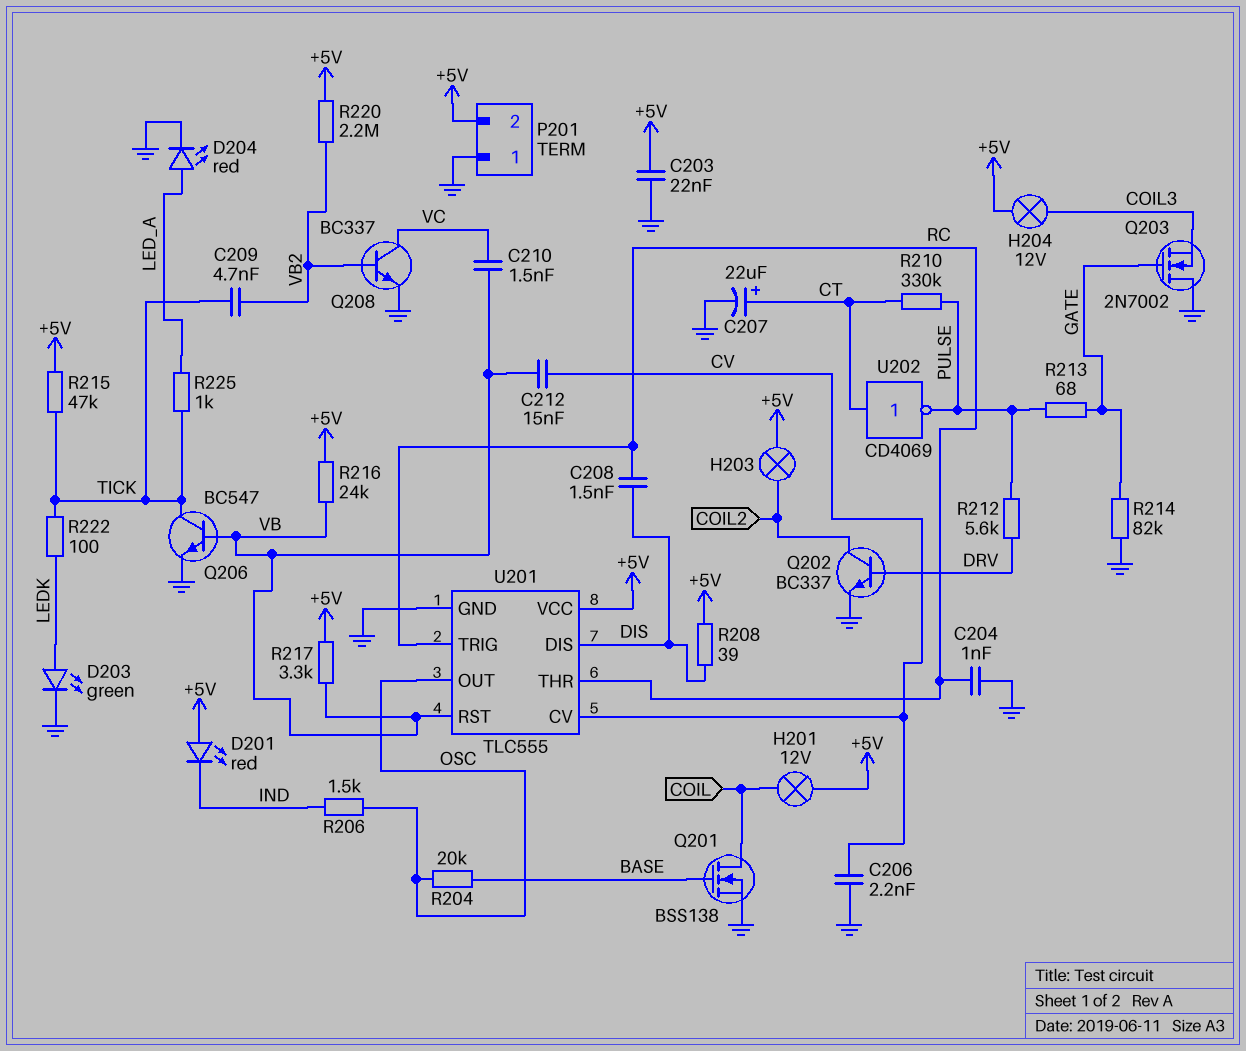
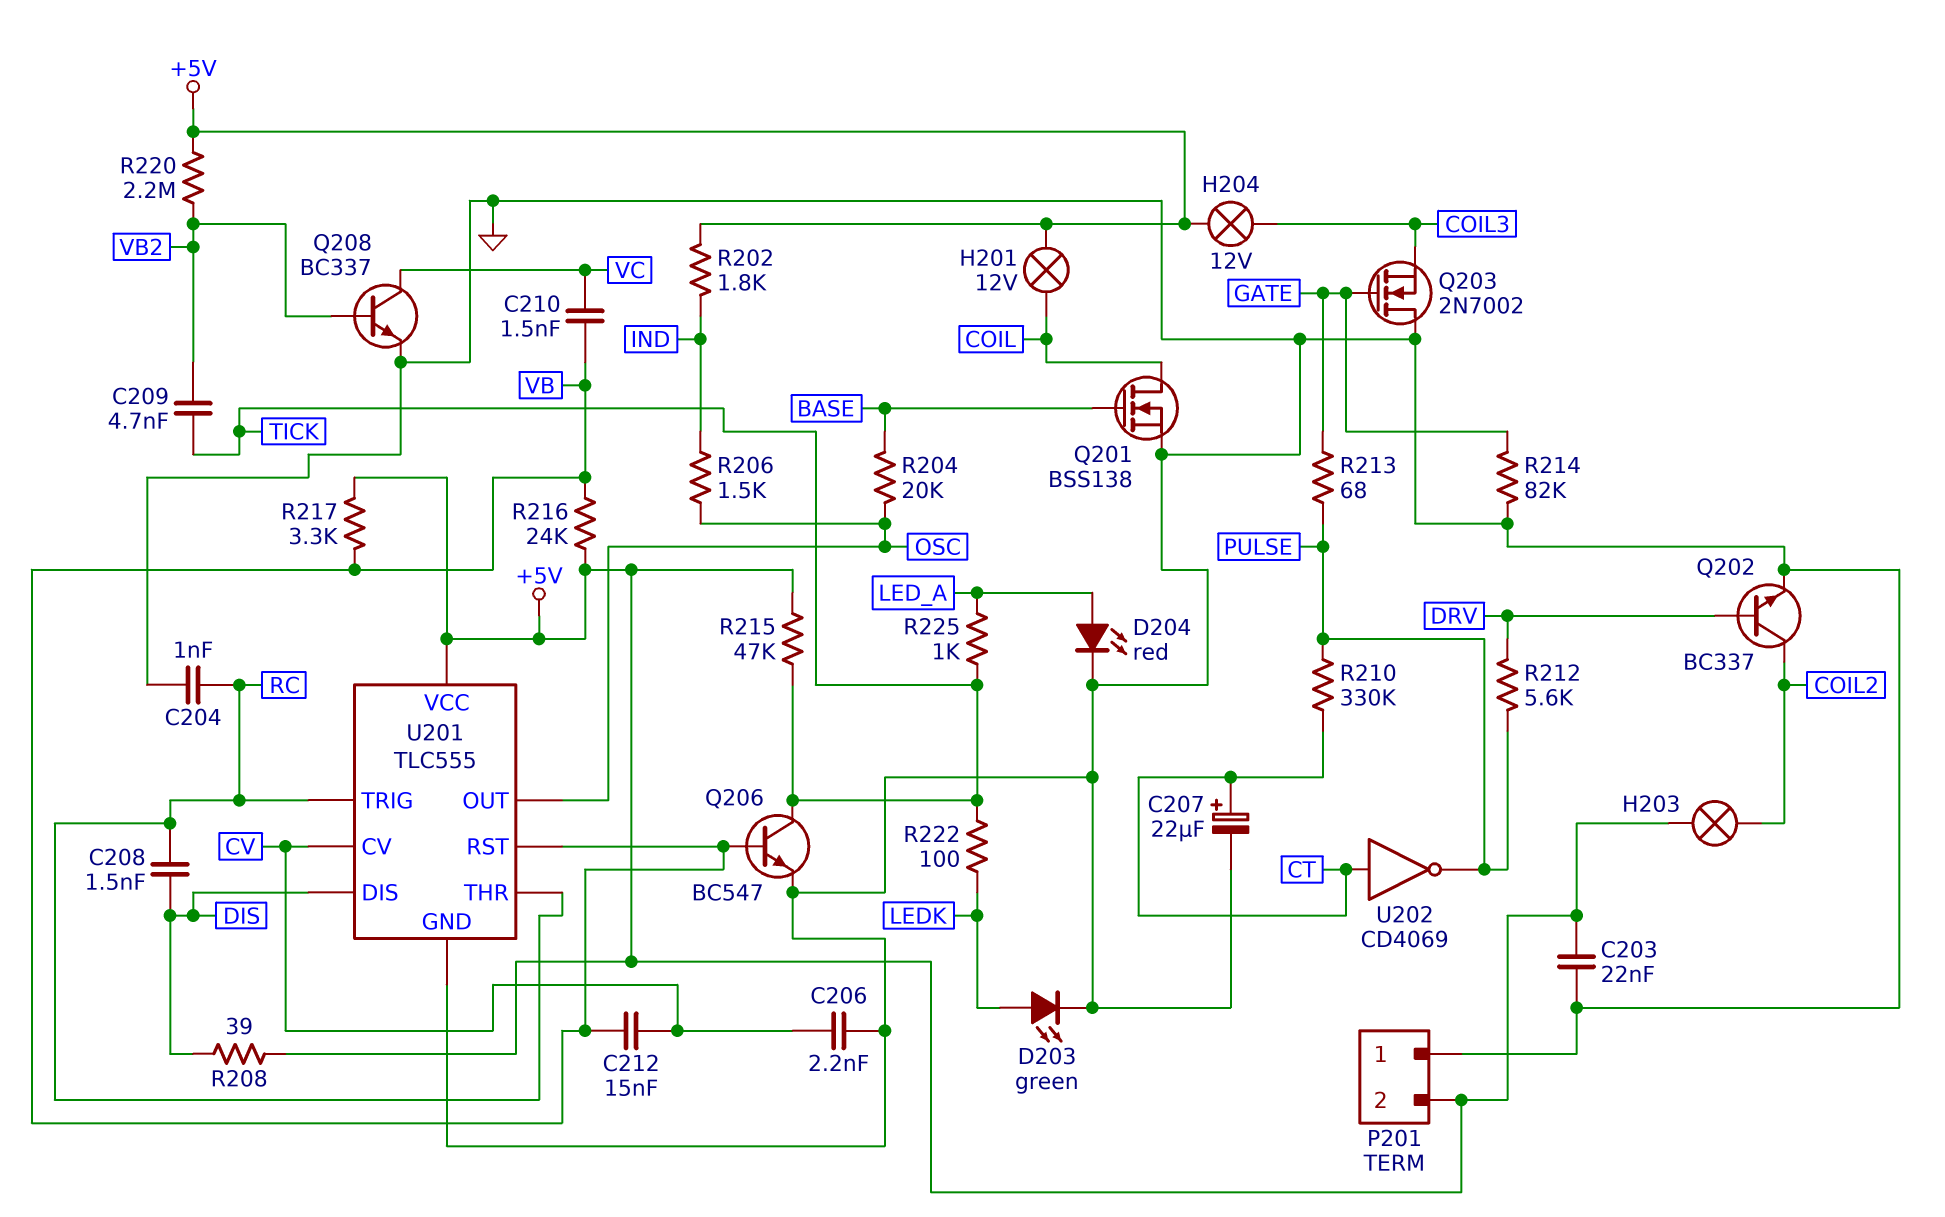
D201: LED red (A +5V, K IND) -> none
R202: none -> 1.8k (+5V, IND)

